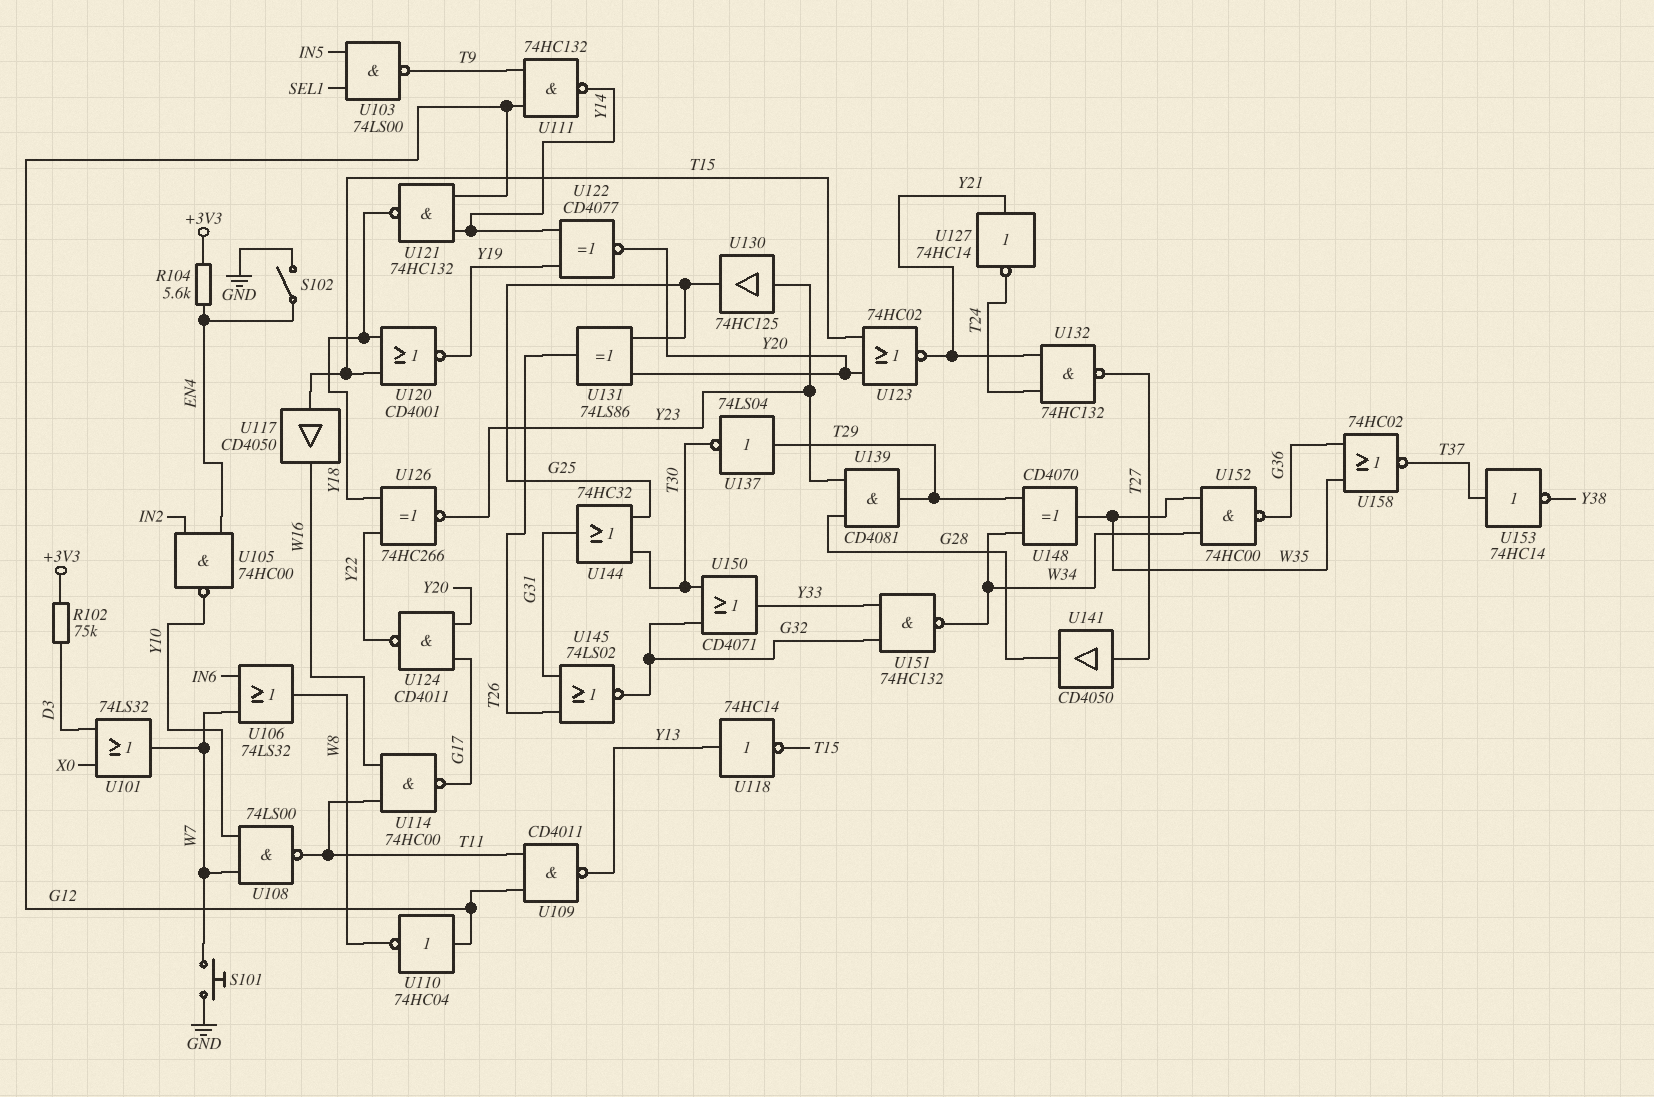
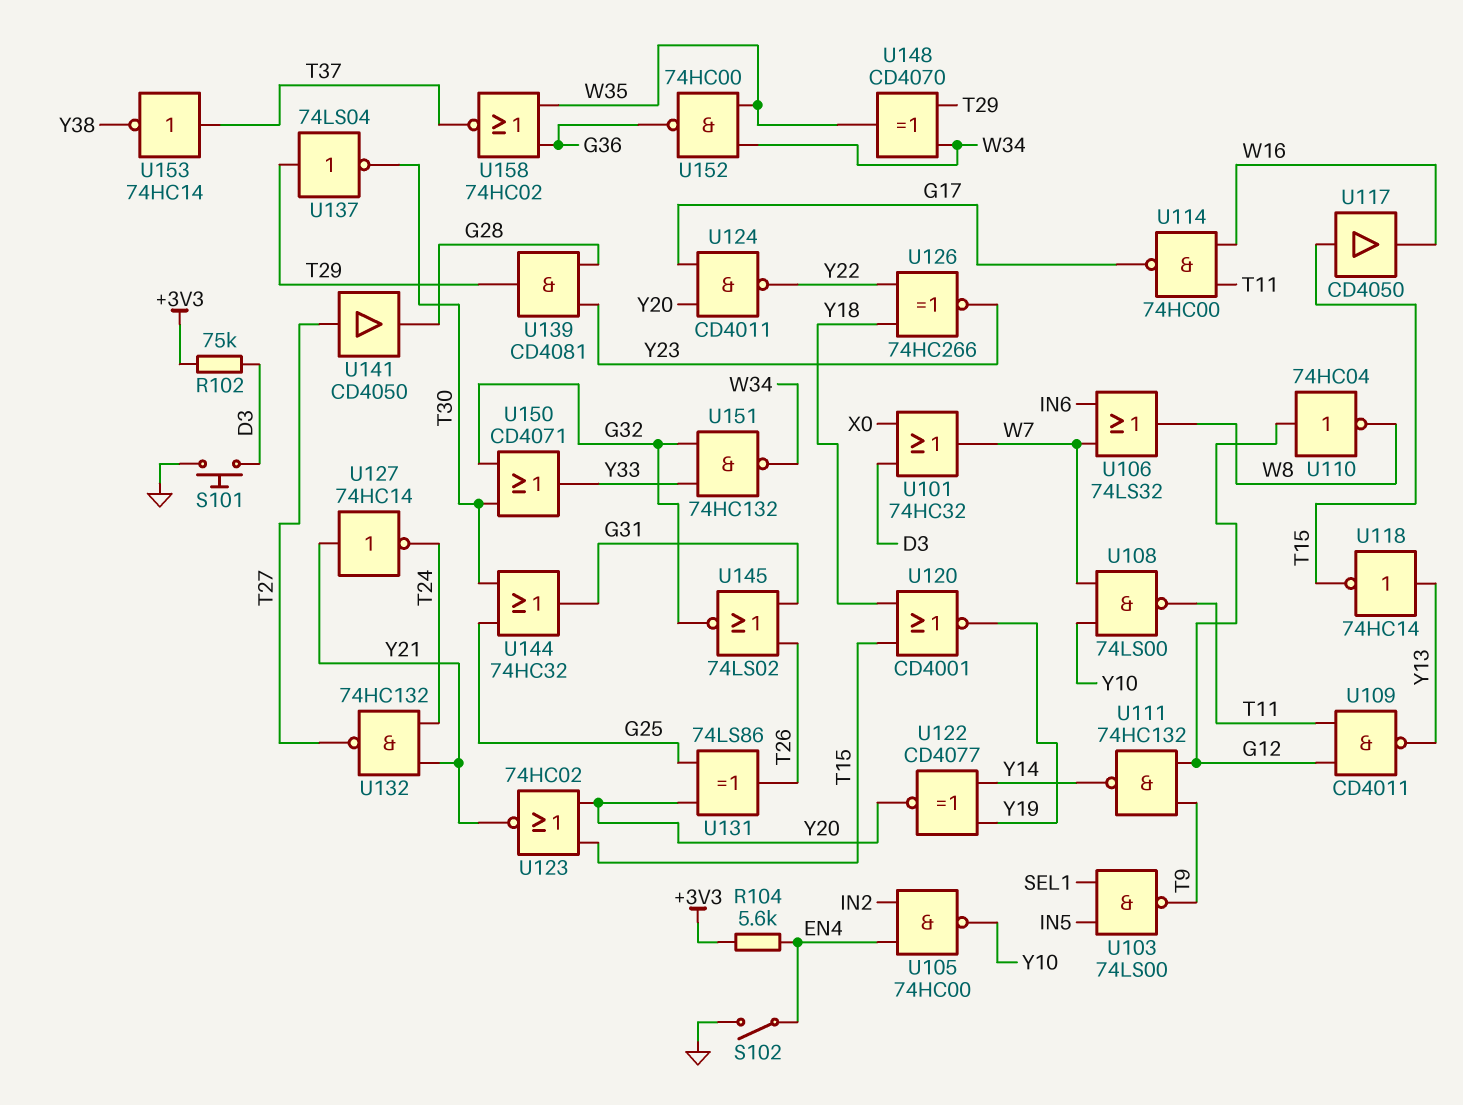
S101: button (GND, W7) -> button (D3, GND)
U101: OR 74LS32 (in D3, in X0, out W7) -> OR 74HC32 (in D3, in X0, out W7)
U121: NAND 74HC132 (in G12, in Y14, out Y18) -> none
U130: buffer 74HC125 (in Y23, out G25) -> none

